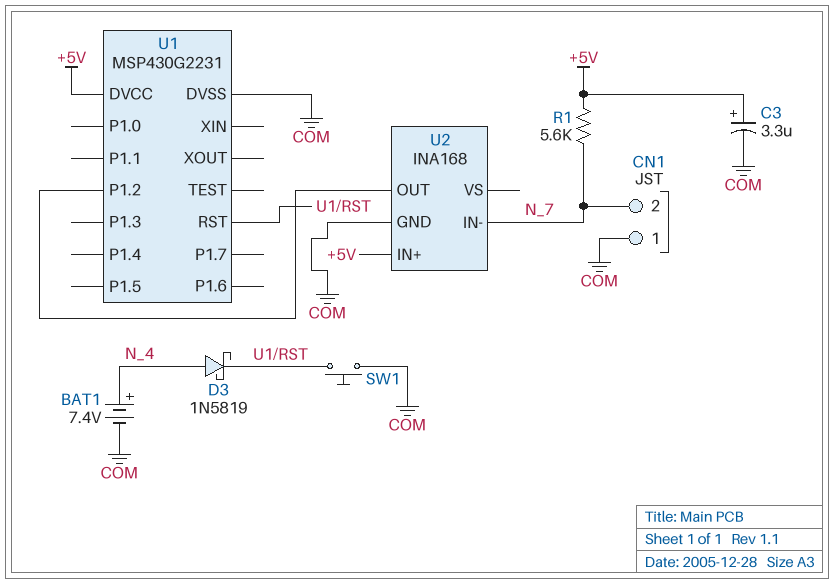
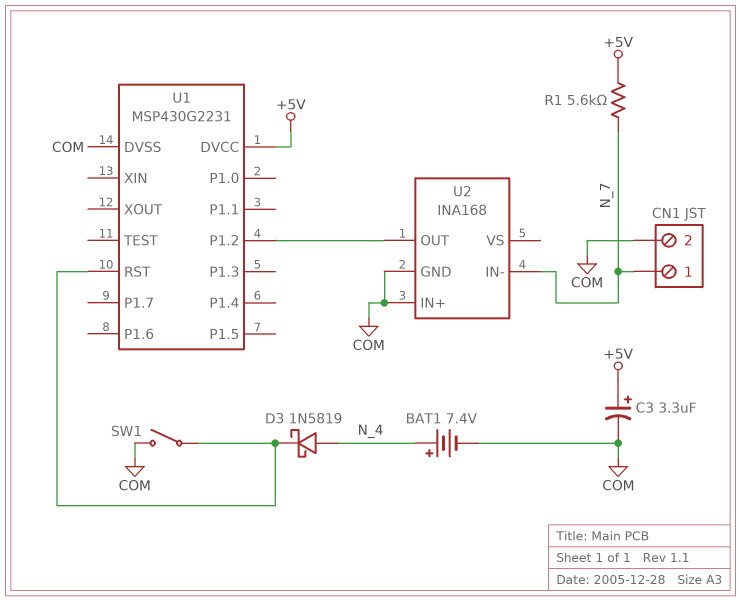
CN1 pin 1: COM -> N_7
CN1 pin 2: N_7 -> COM
SW1: button (COM, U1/RST) -> switch (COM, U1/RST)
U2 pin IN+: +5V -> COM

